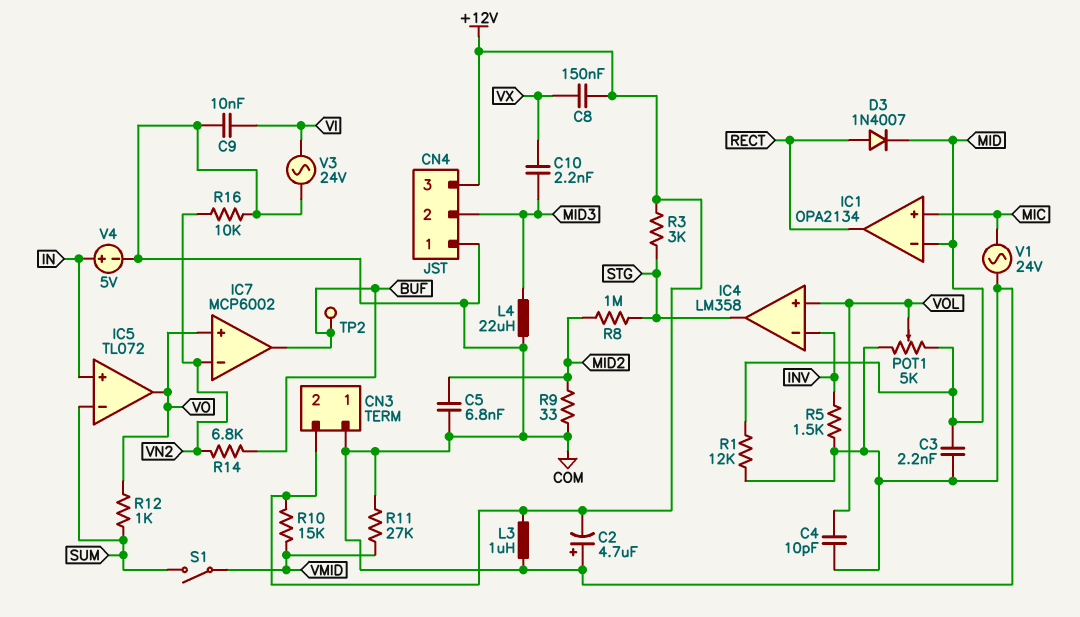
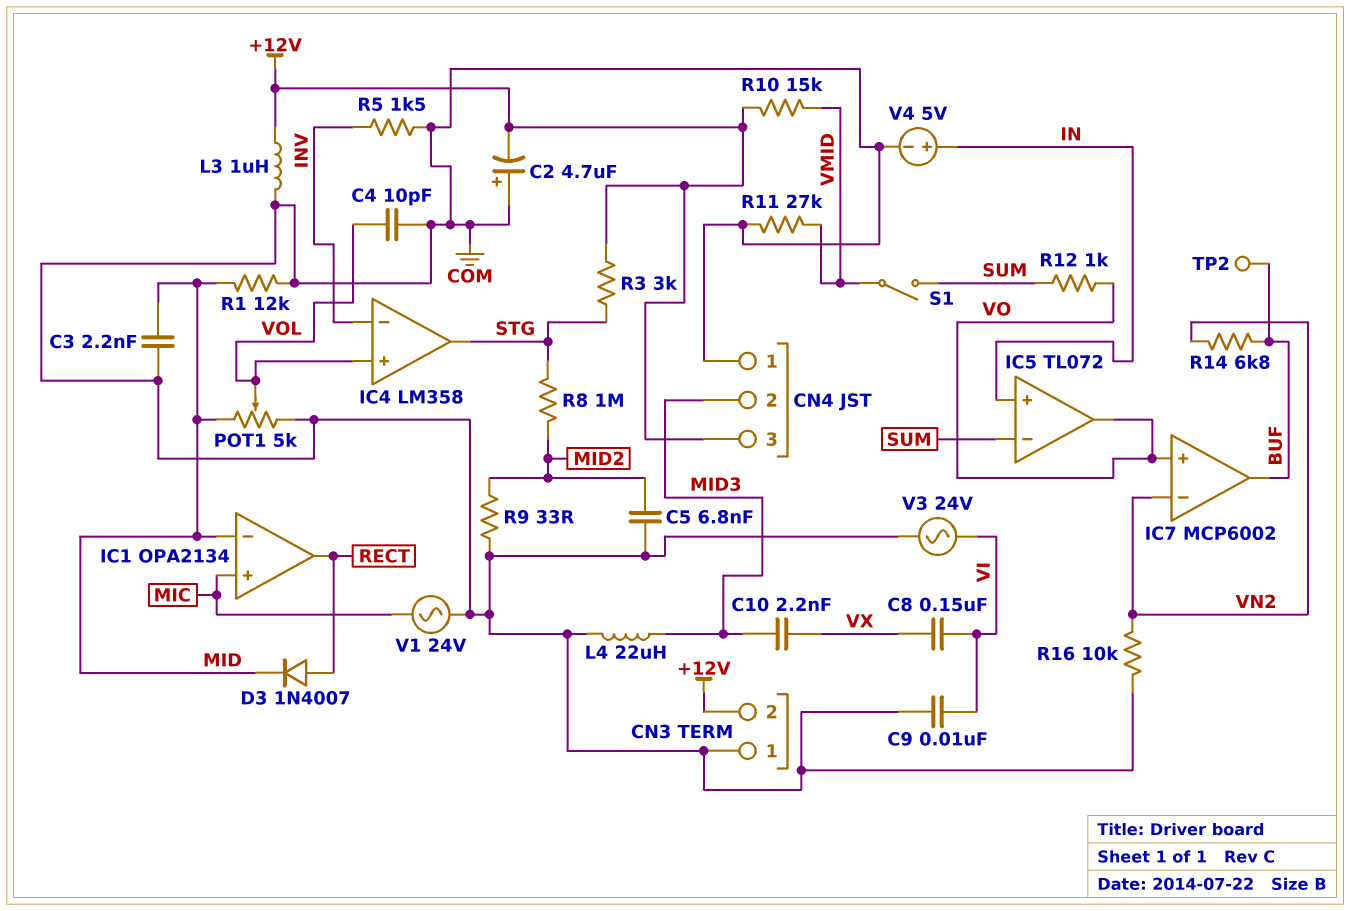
C8: 150nF (+12V, VX) -> 150nF (VI, VX)

